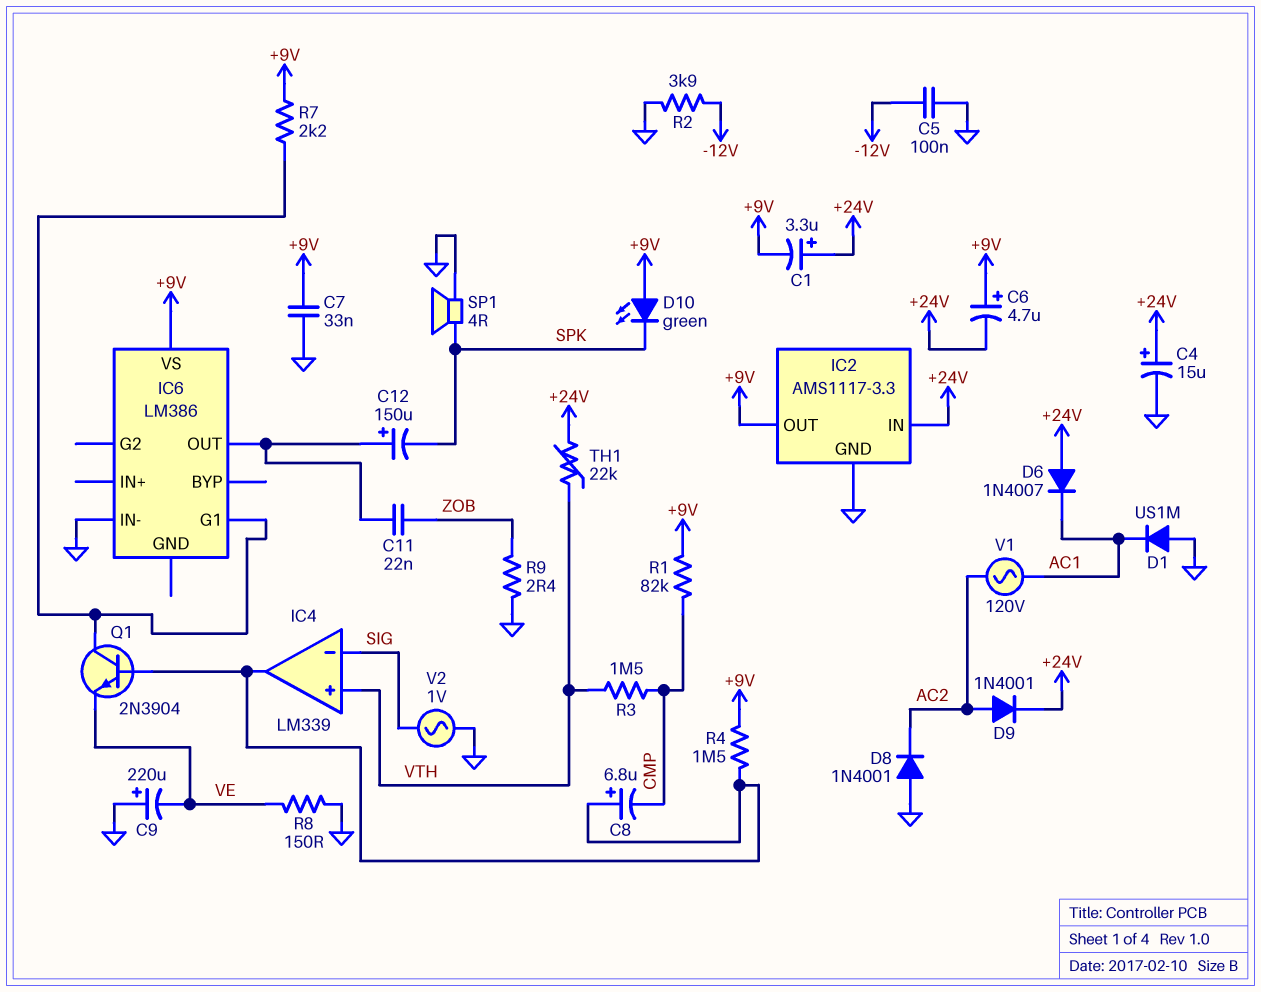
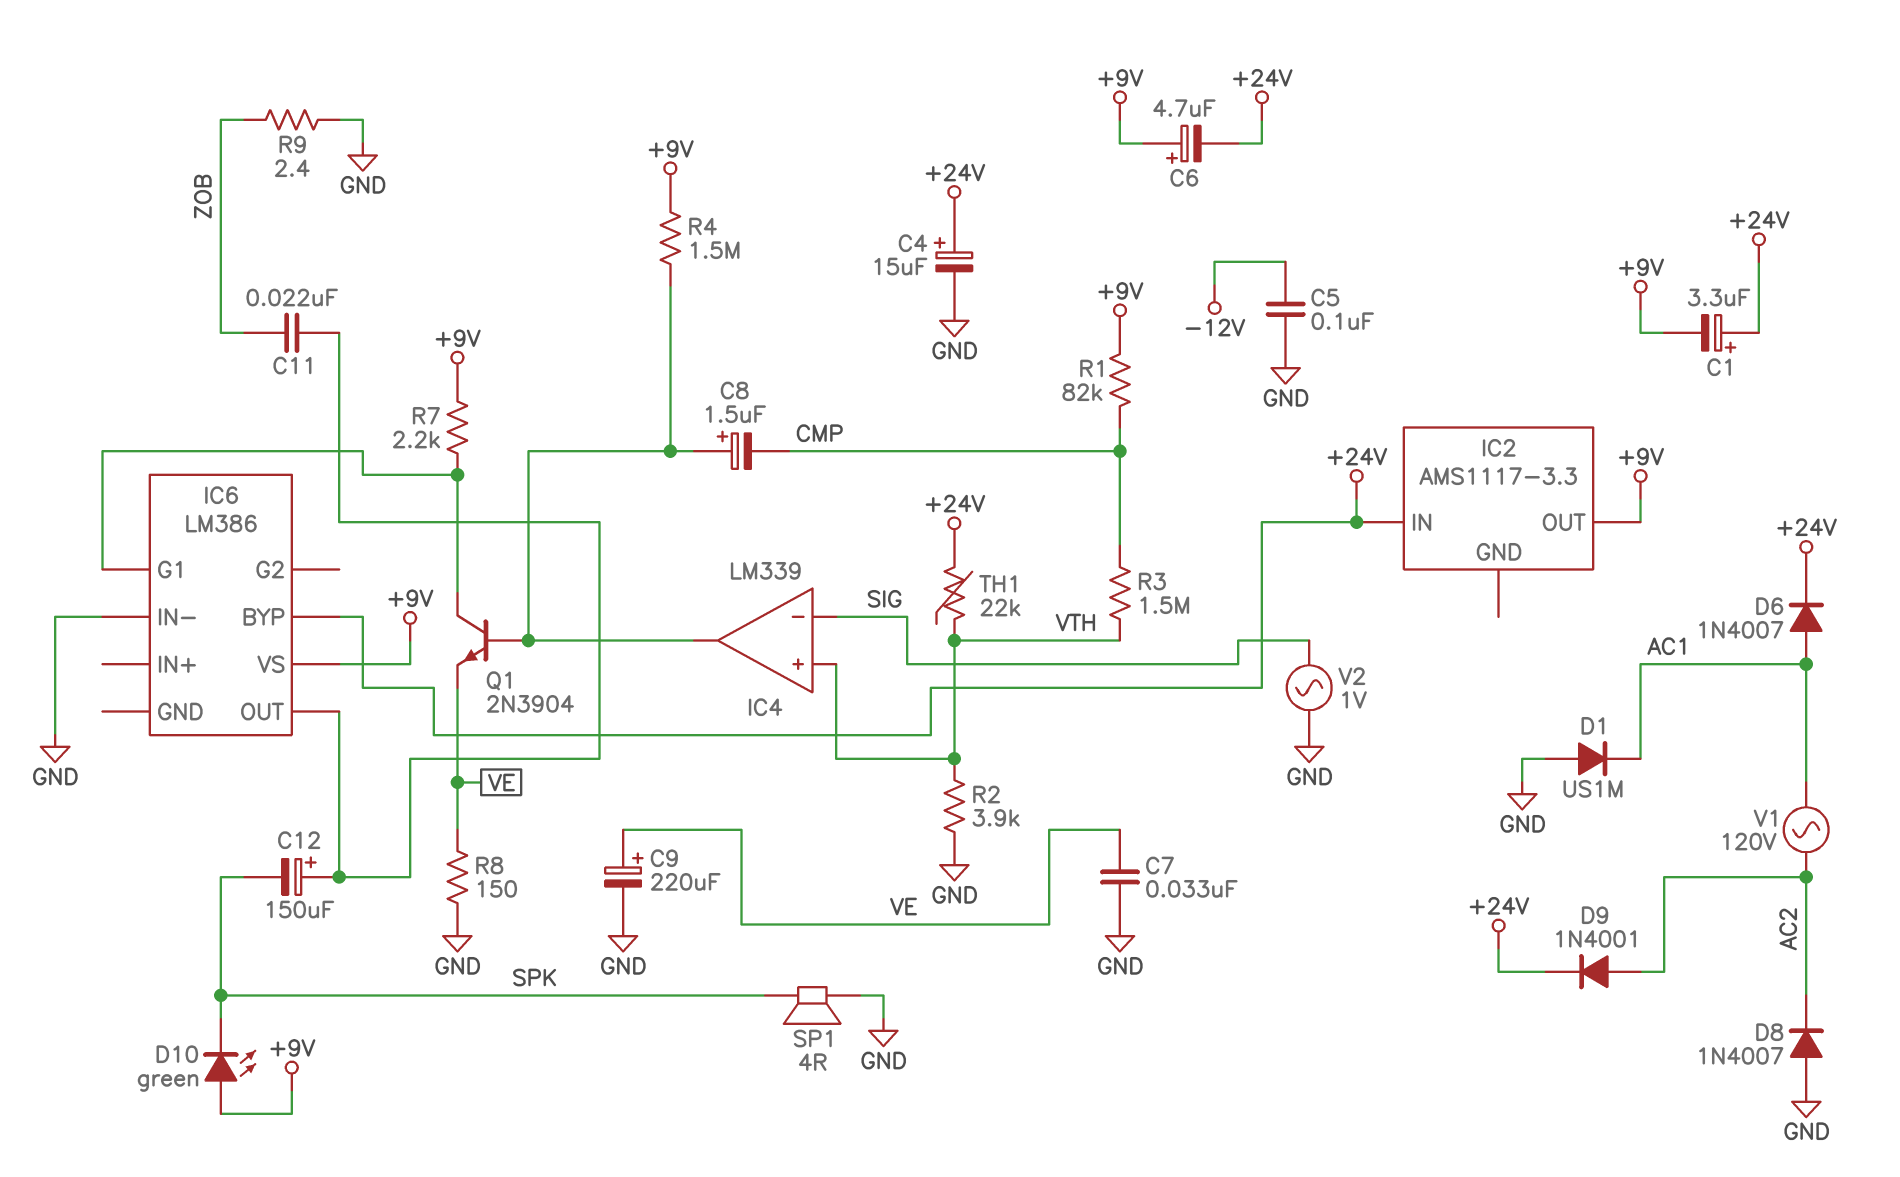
C7: 33nF (+9V, GND) -> 33nF (GND, VE)
C8: 6.8uF (plus IC4/out, minus CMP) -> 1.5uF (plus IC4/out, minus CMP)
C9: 220uF (plus GND, minus VE) -> 220uF (plus VE, minus GND)
D6: diode 1N4007 (A +24V, K AC1) -> diode 1N4007 (A AC1, K +24V)
D8: diode 1N4001 (A GND, K AC2) -> diode 1N4007 (A GND, K AC2)
IC2 pin GND: GND -> none
IC6 pin BYP: none -> +24V
R2: 3.9k (-12V, GND) -> 3.9k (GND, VTH)

